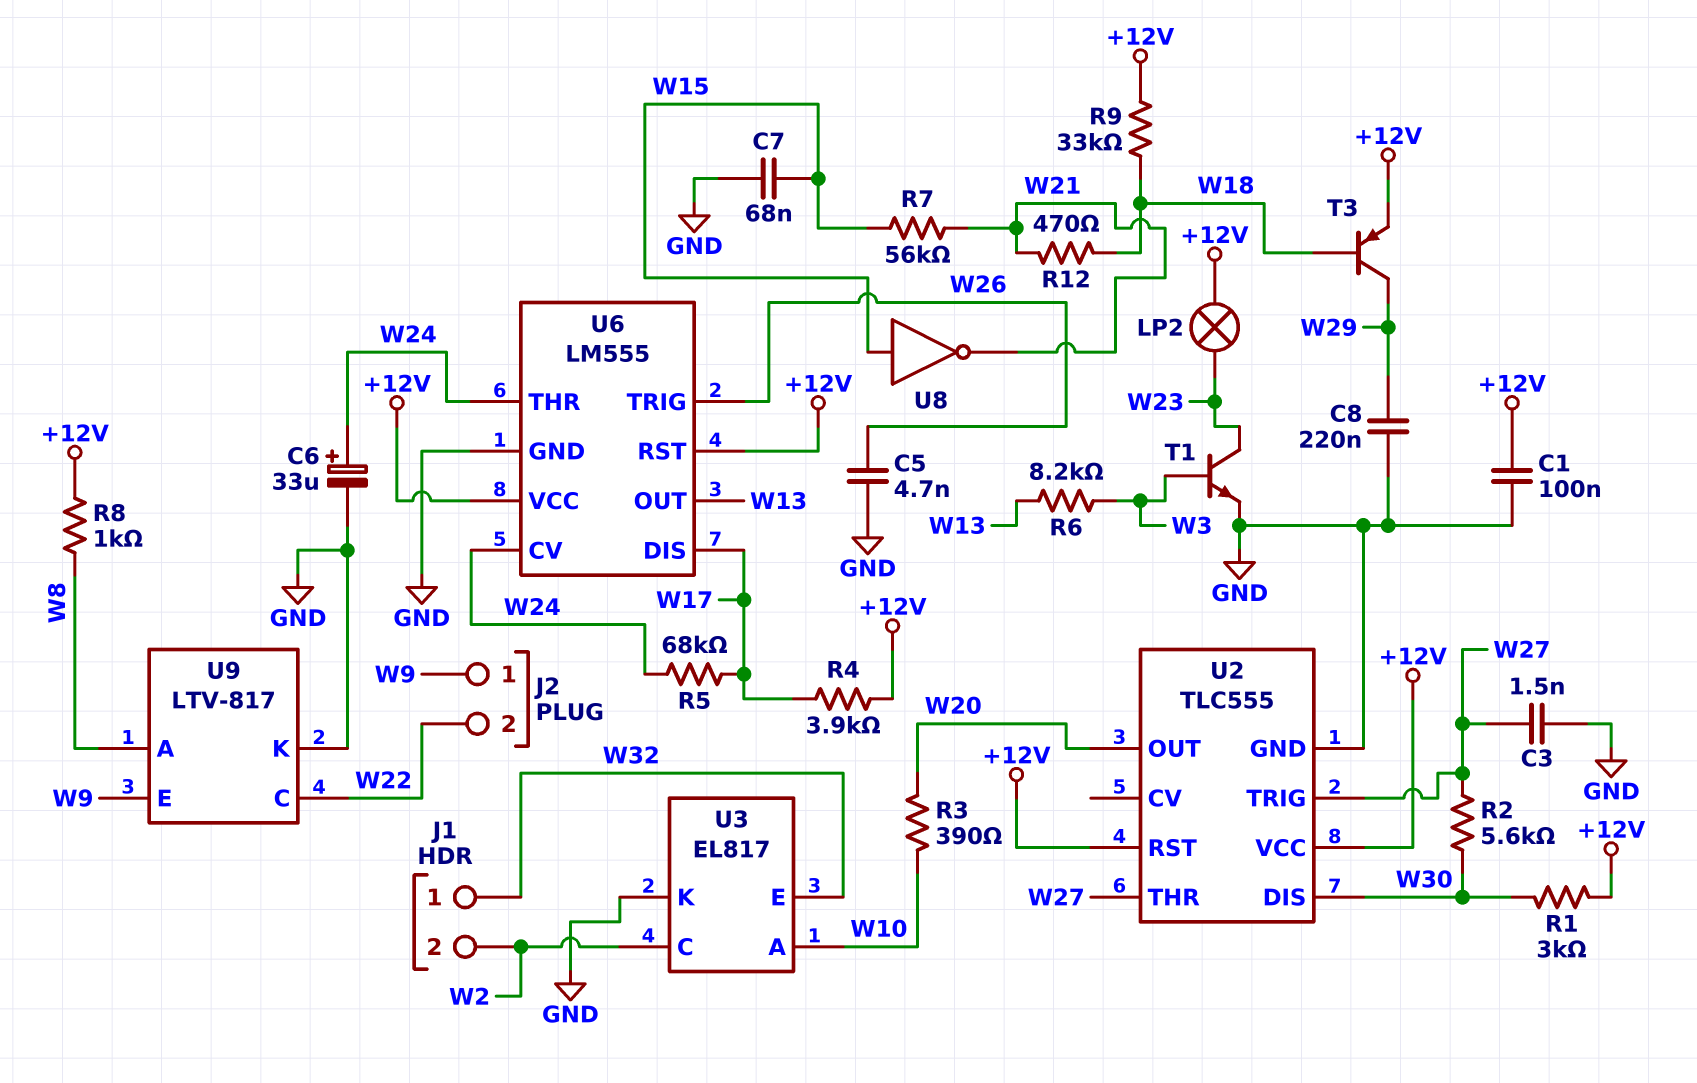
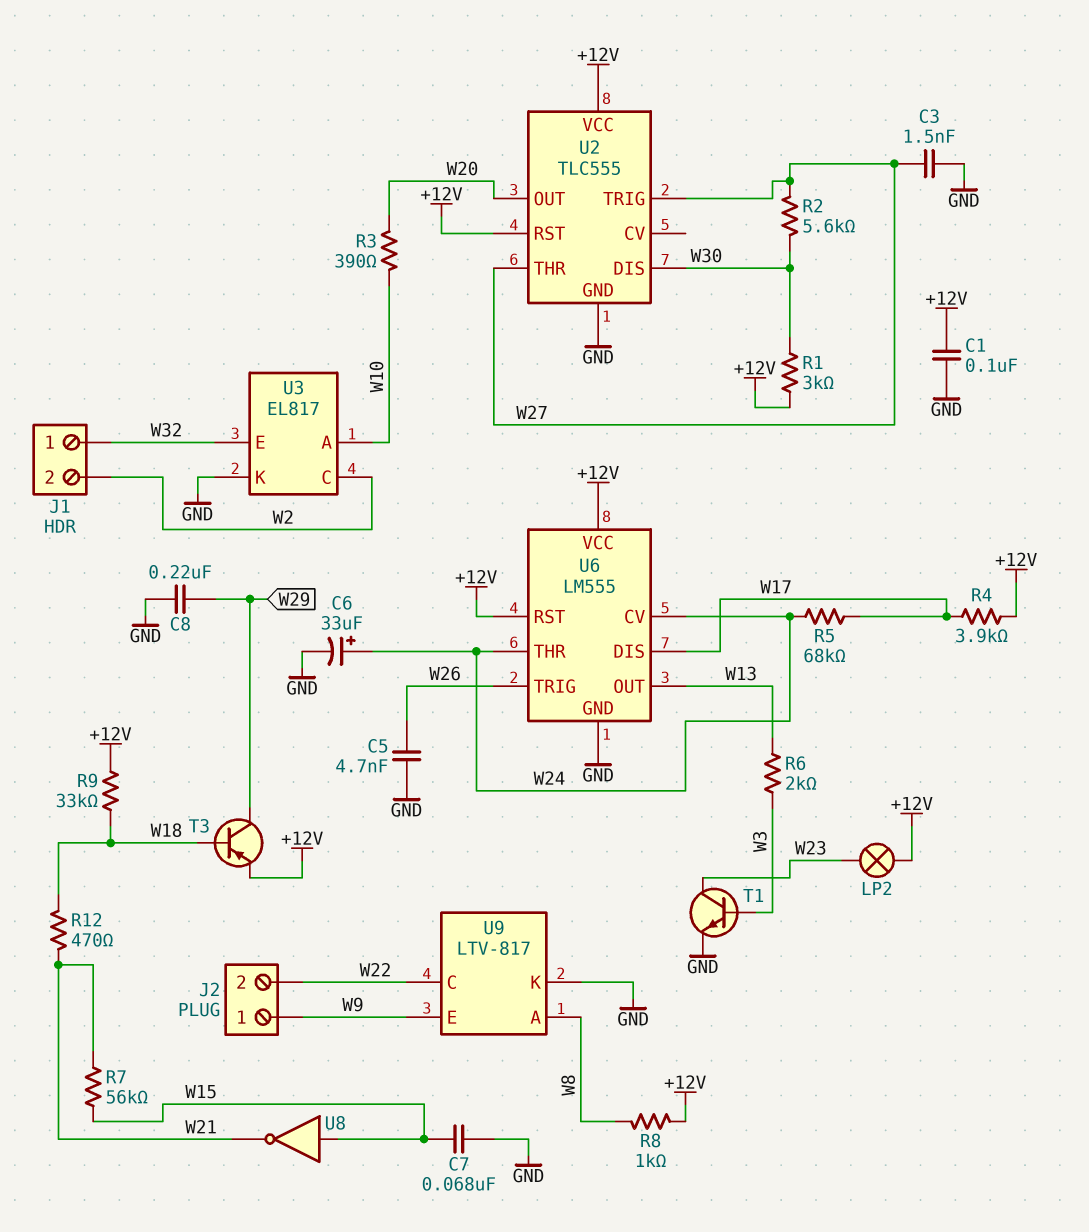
R6: 8.2k (W3, W13) -> 2k (W3, W13)

